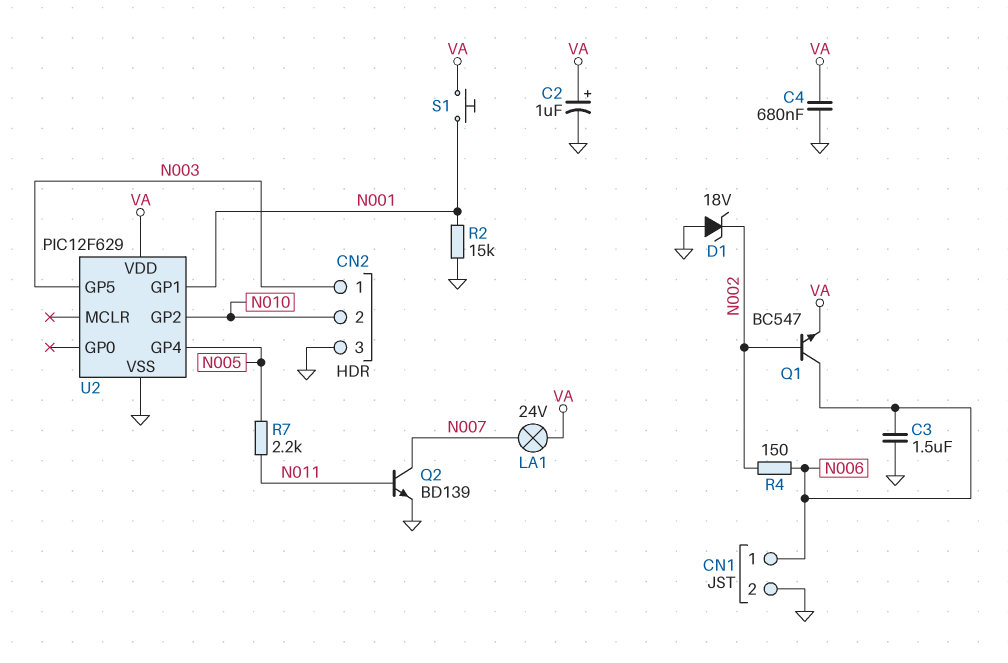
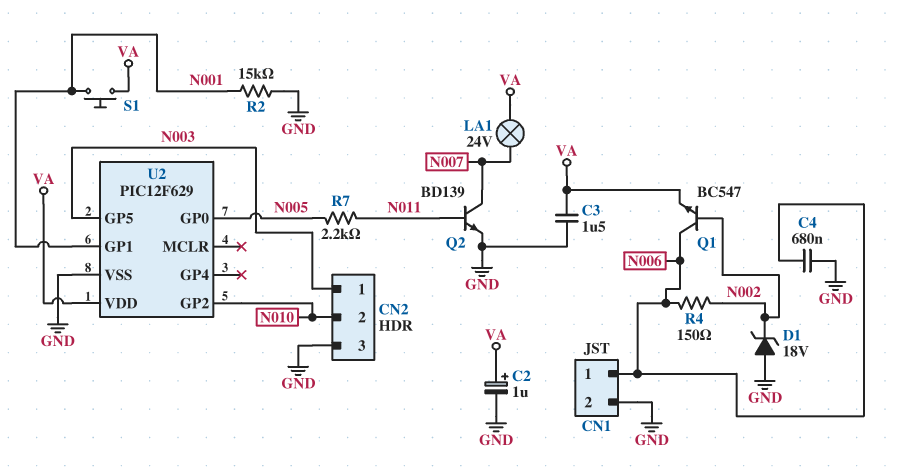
C3: 1.5uF (GND, N006) -> 1.5uF (GND, VA)
C4: 680nF (GND, VA) -> 680nF (GND, N006)
U2 pin GP0: none -> N005
U2 pin GP4: N005 -> none

